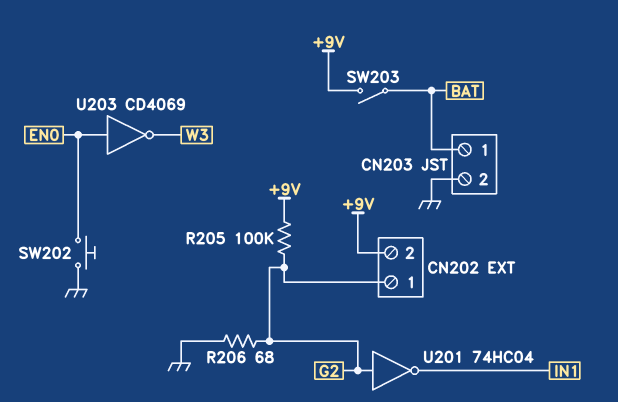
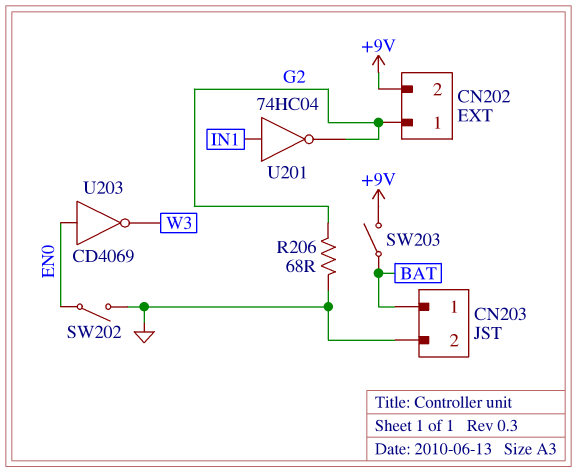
R205: 100k (+9V, G2) -> none
SW202: button (EN0, GND) -> switch (EN0, GND)
U201: NOT 74HC04 (in G2, out IN1) -> NOT 74HC04 (in IN1, out G2)

